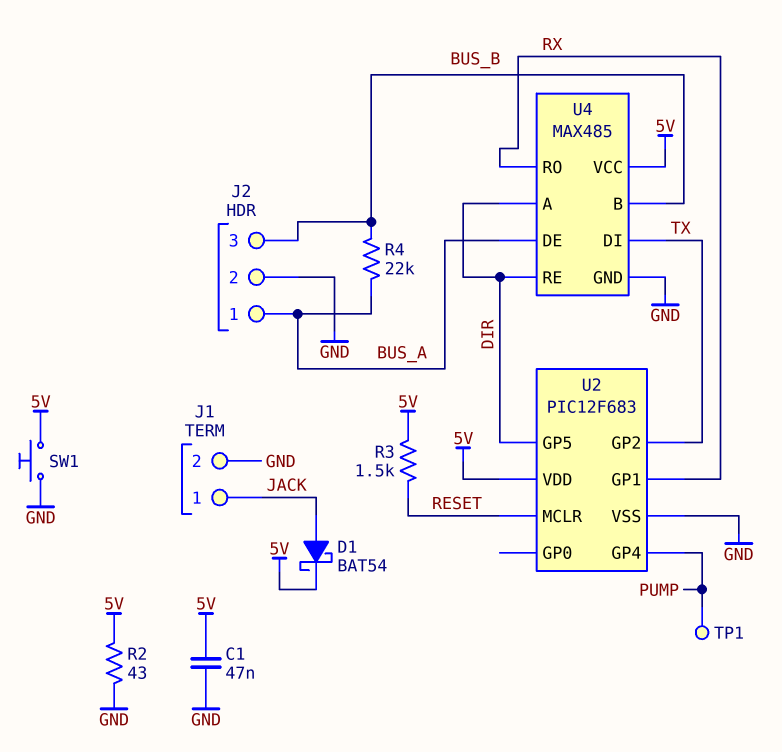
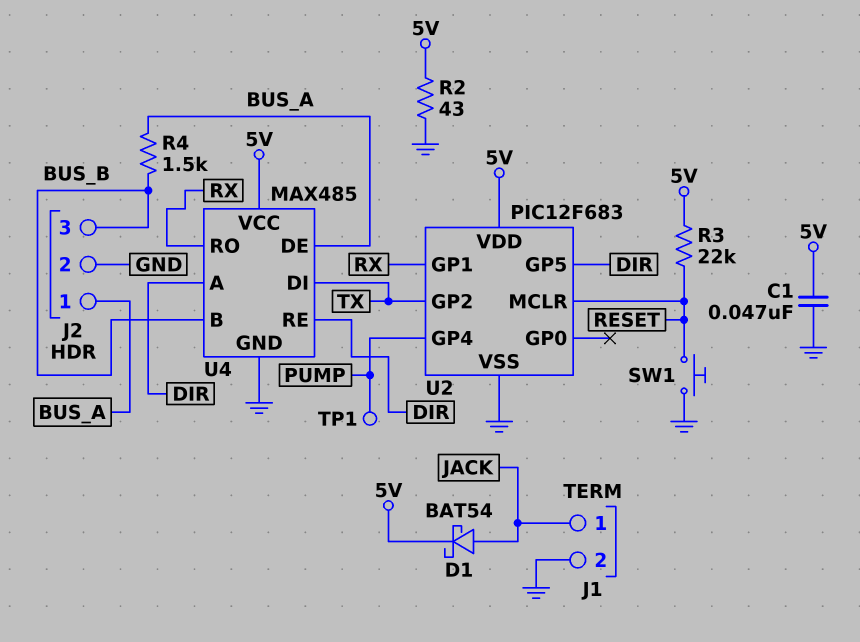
R3: 1.5k (5V, RESET) -> 22k (5V, RESET)
R4: 22k (BUS_A, BUS_B) -> 1.5k (BUS_A, BUS_B)
SW1: button (5V, GND) -> button (GND, RESET)

